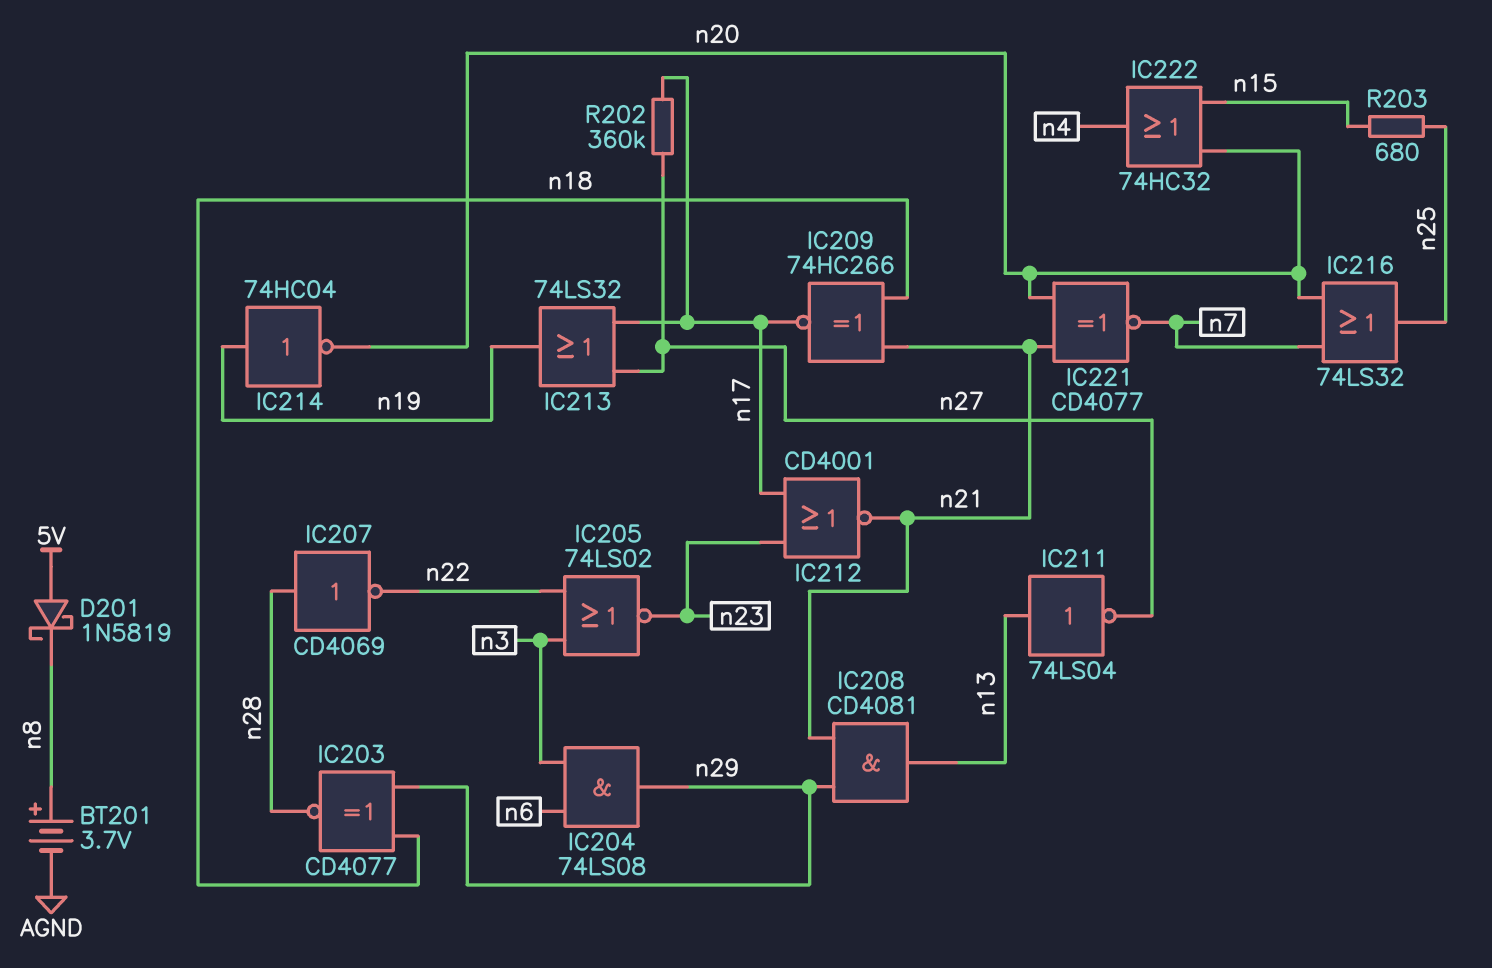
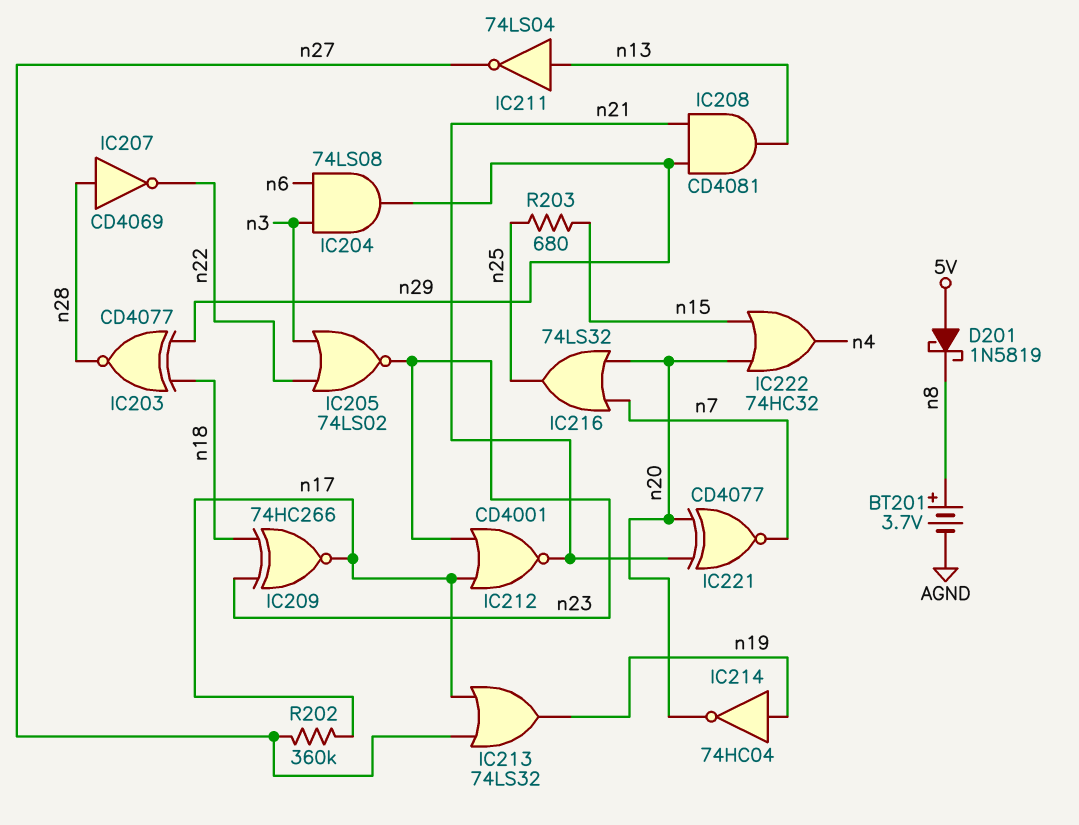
IC209: XNOR 74HC266 (in n18, in n21, out n17) -> XNOR 74HC266 (in n18, in n23, out n17)

